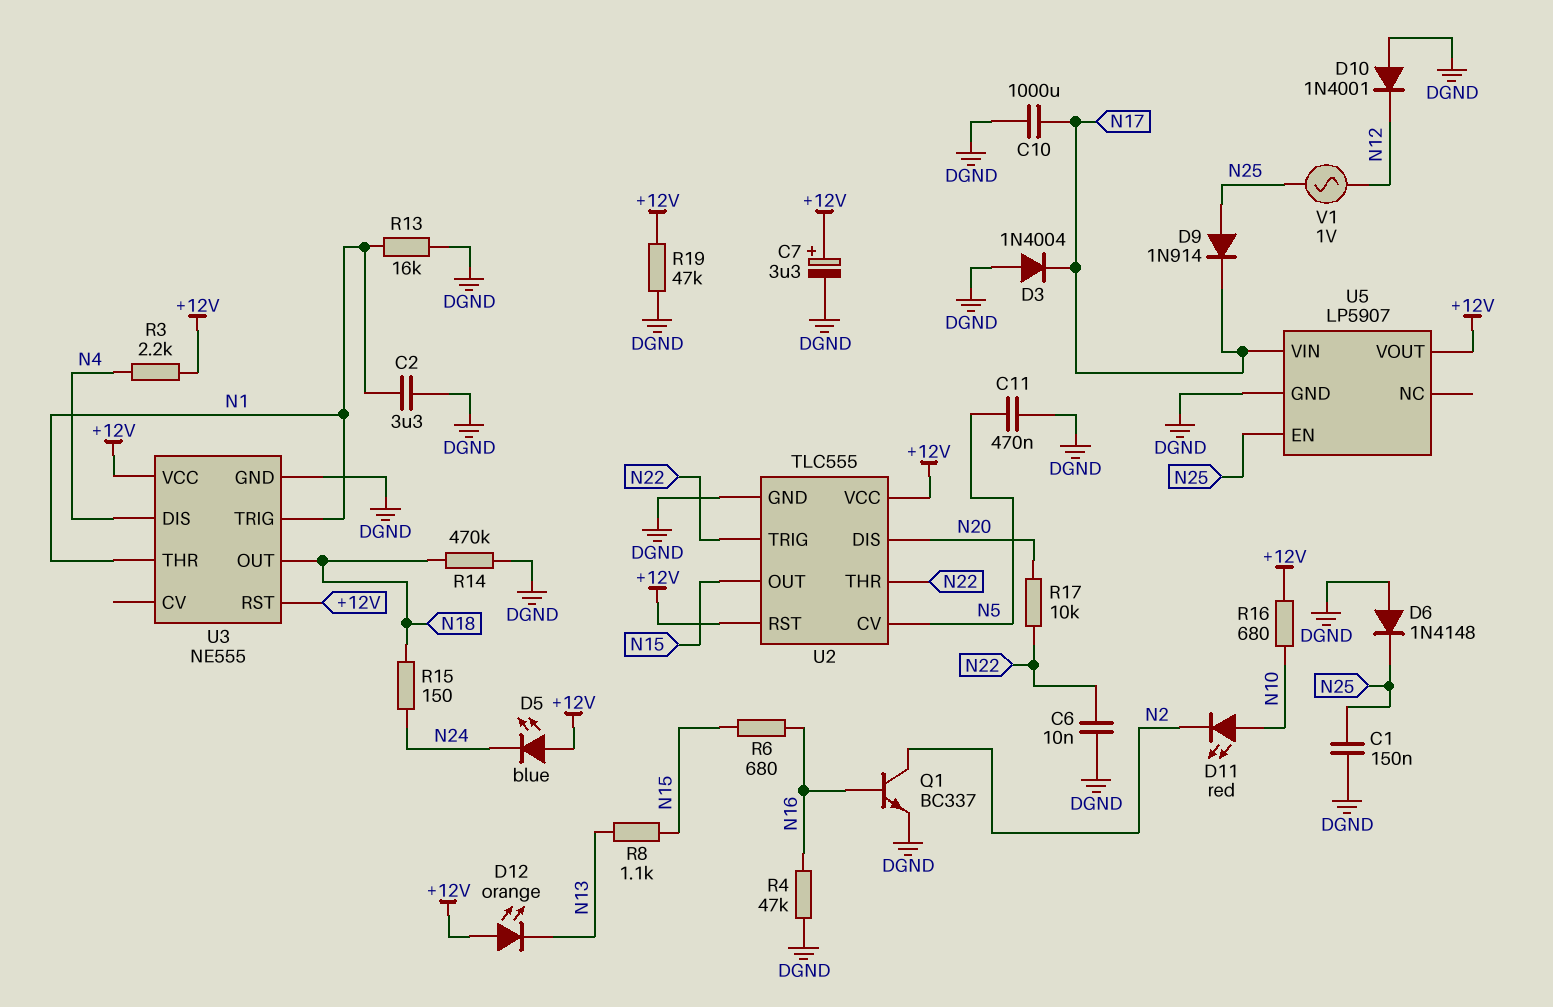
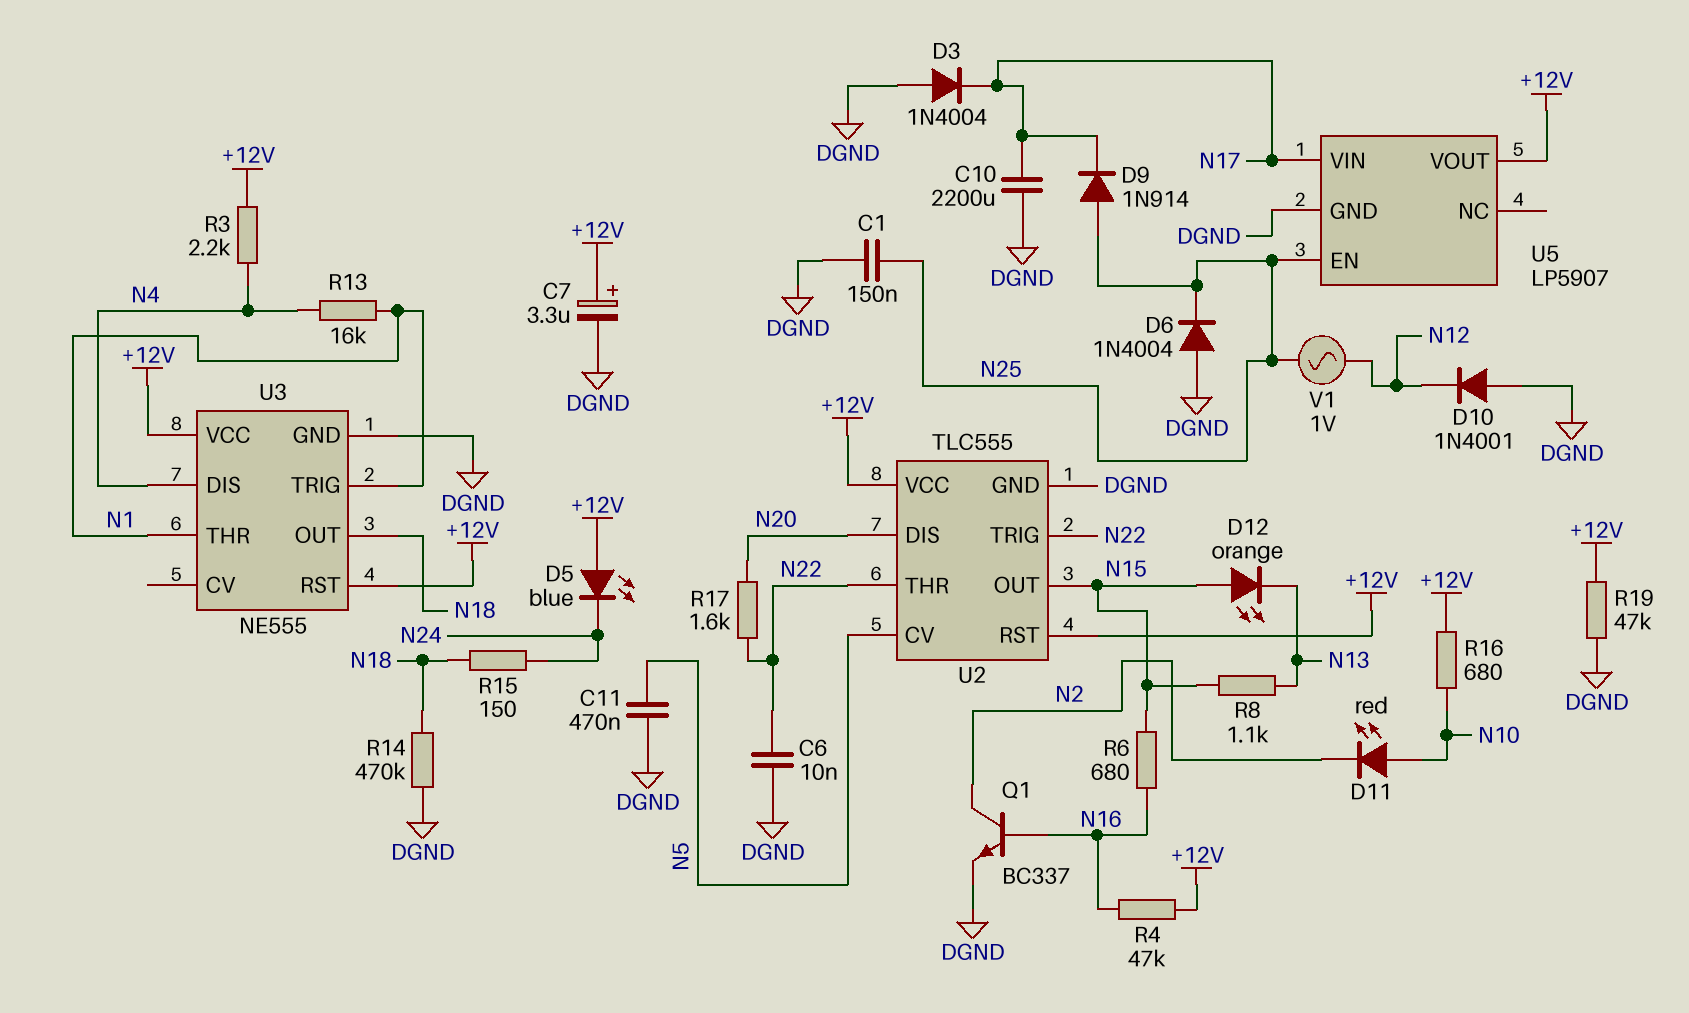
C2: 3.3uF (DGND, N1) -> none
C10: 1000uF (DGND, N17) -> 2200uF (DGND, N17)
D6: diode 1N4148 (A DGND, K N25) -> diode 1N4004 (A DGND, K N25)
D12: LED orange (A +12V, K N13) -> LED orange (A N15, K N13)
R4: 47k (DGND, N16) -> 47k (+12V, N16)
R13: 16k (DGND, N1) -> 16k (N1, N4)
R17: 10k (N20, N22) -> 1.6k (N20, N22)

